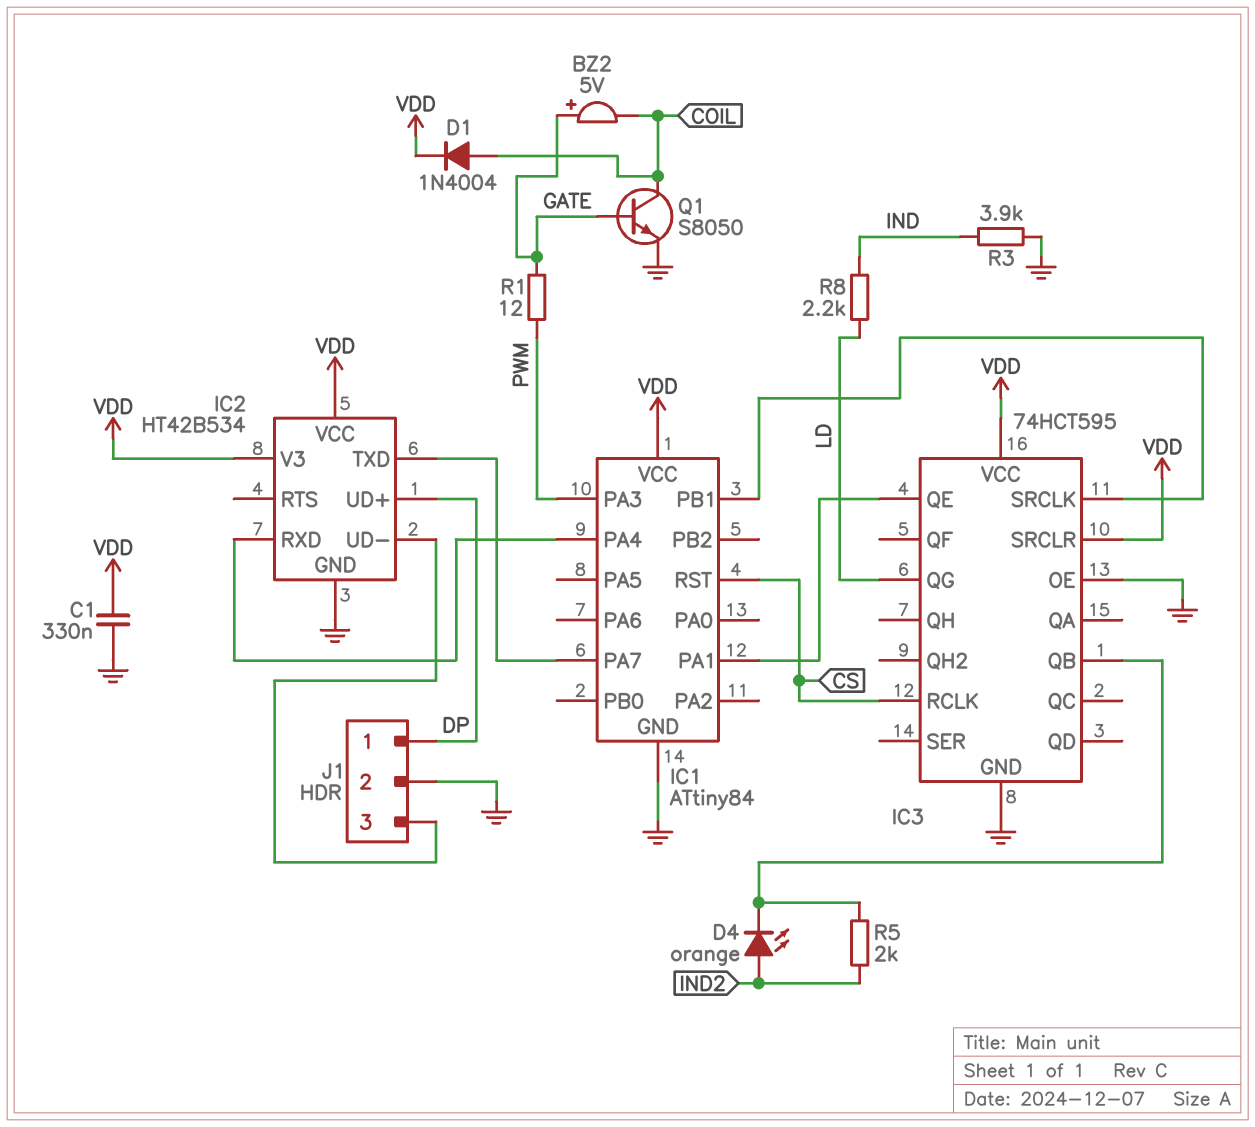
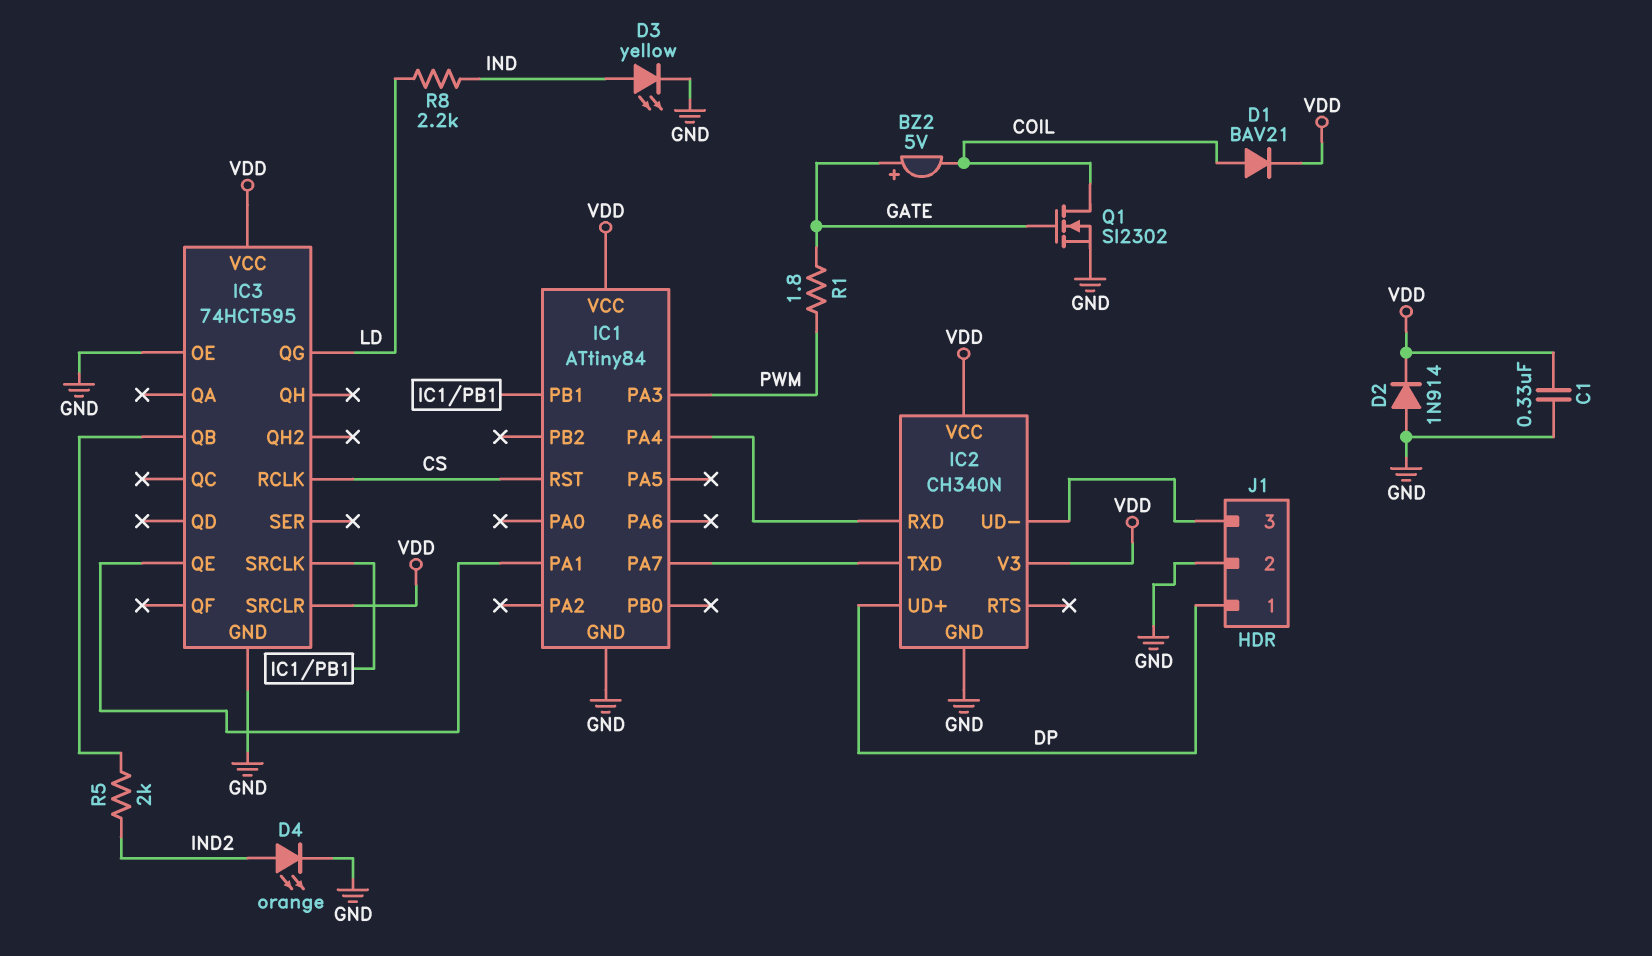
D1: diode 1N4004 (A COIL, K VDD) -> diode BAV21 (A COIL, K VDD)
D2: none -> diode 1N914 (A GND, K VDD)
D3: none -> LED yellow (A IND, K GND)
D4: LED orange (A IND2, K IC3/QB) -> LED orange (A IND2, K GND)
IC2: HT42B534 -> CH340N
Q1: NPN S8050 (B GATE, C COIL, E GND) -> NMOS SI2302 (G GATE, D COIL, S GND)
R1: 12 (GATE, PWM) -> 1.8 (GATE, PWM)
R3: 3.9k (GND, IND) -> none

